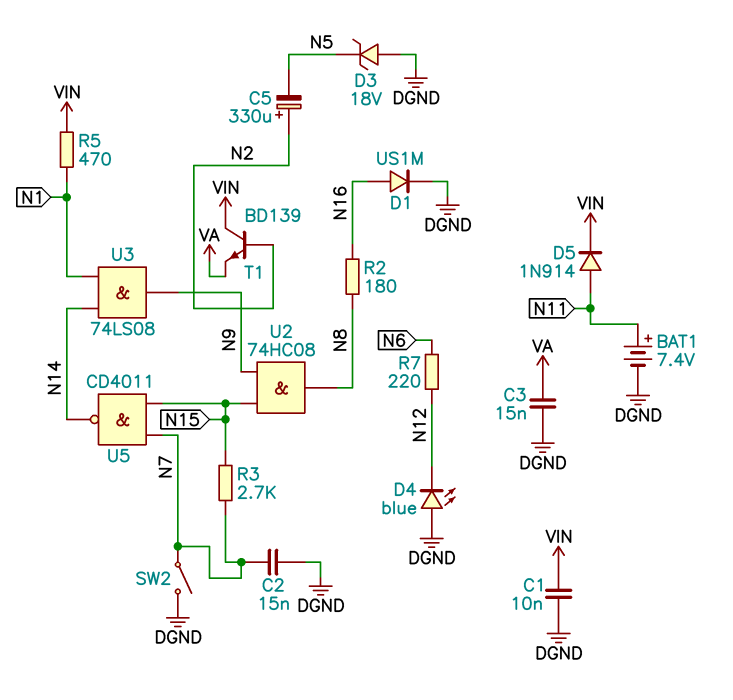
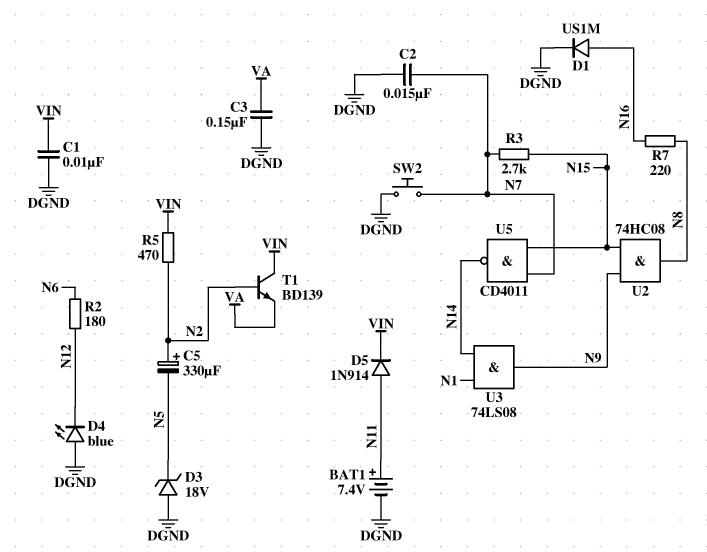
C3: 15nF (DGND, VA) -> 150nF (DGND, VA)
R2: 180 (N8, N16) -> 180 (N6, N12)
R5: 470 (N1, VIN) -> 470 (N2, VIN)
R7: 220 (N6, N12) -> 220 (N8, N16)
SW2: switch (DGND, N7) -> button (DGND, N7)

